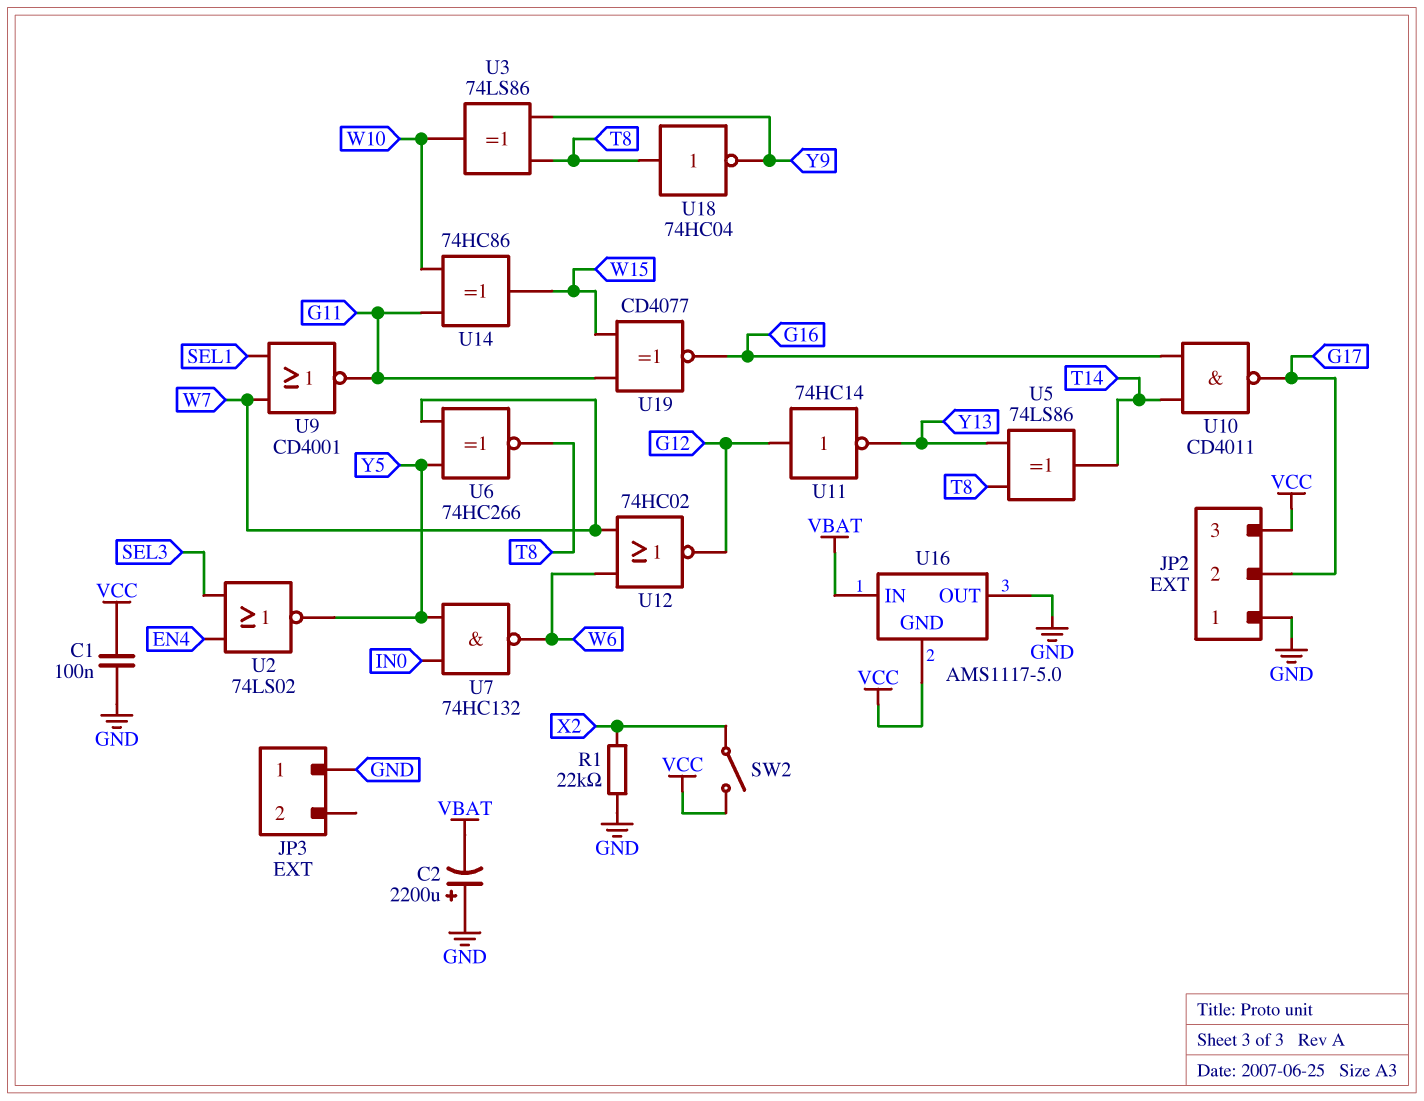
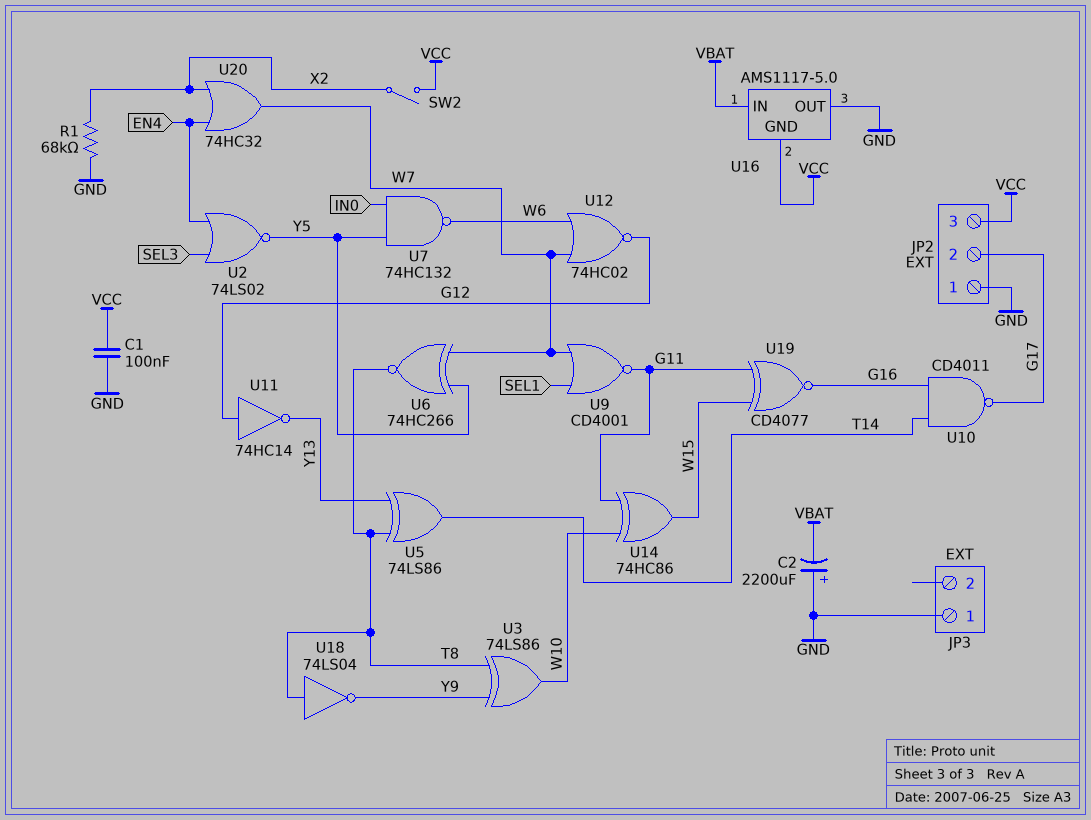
R1: 22k (GND, X2) -> 68k (GND, X2)
U18: NOT 74HC04 (in T8, out Y9) -> NOT 74LS04 (in T8, out Y9)
U20: none -> OR 74HC32 (in EN4, in X2, out W7)

